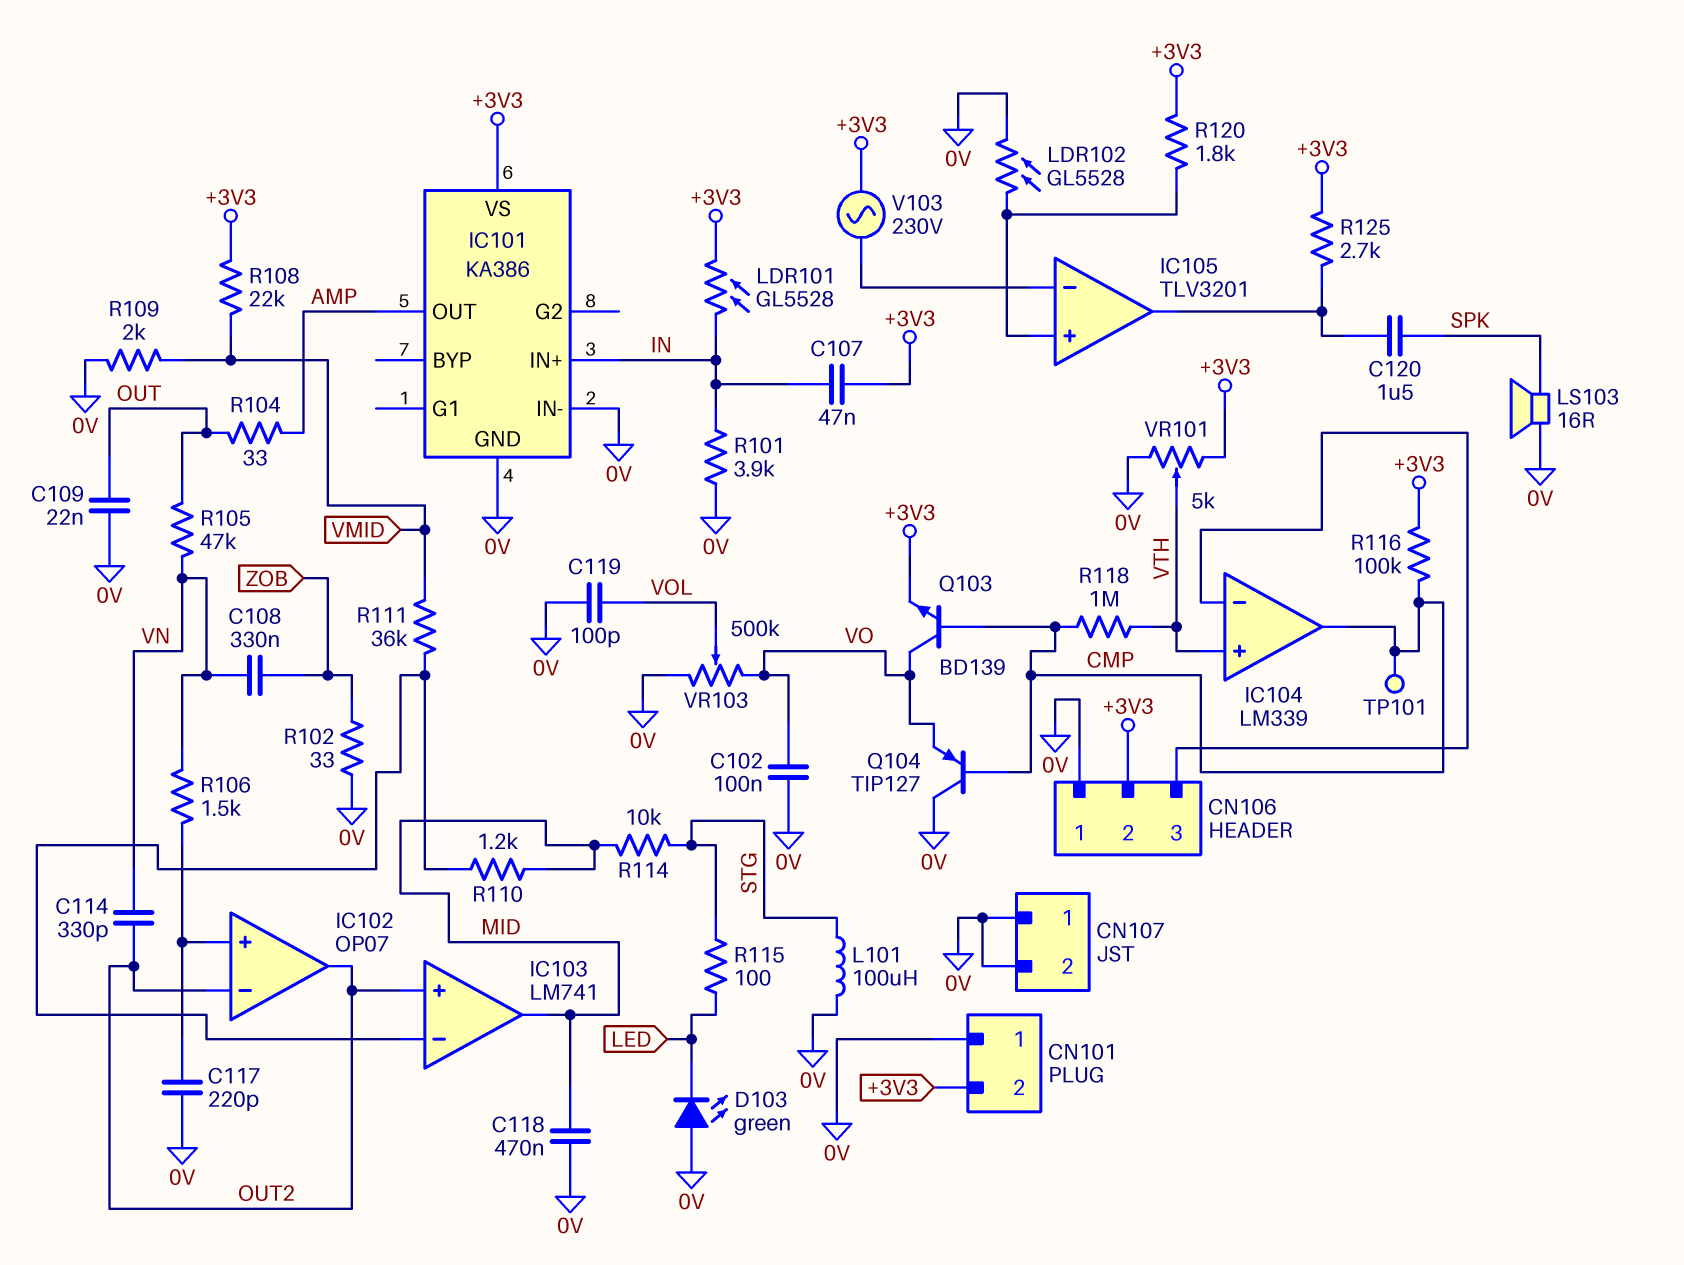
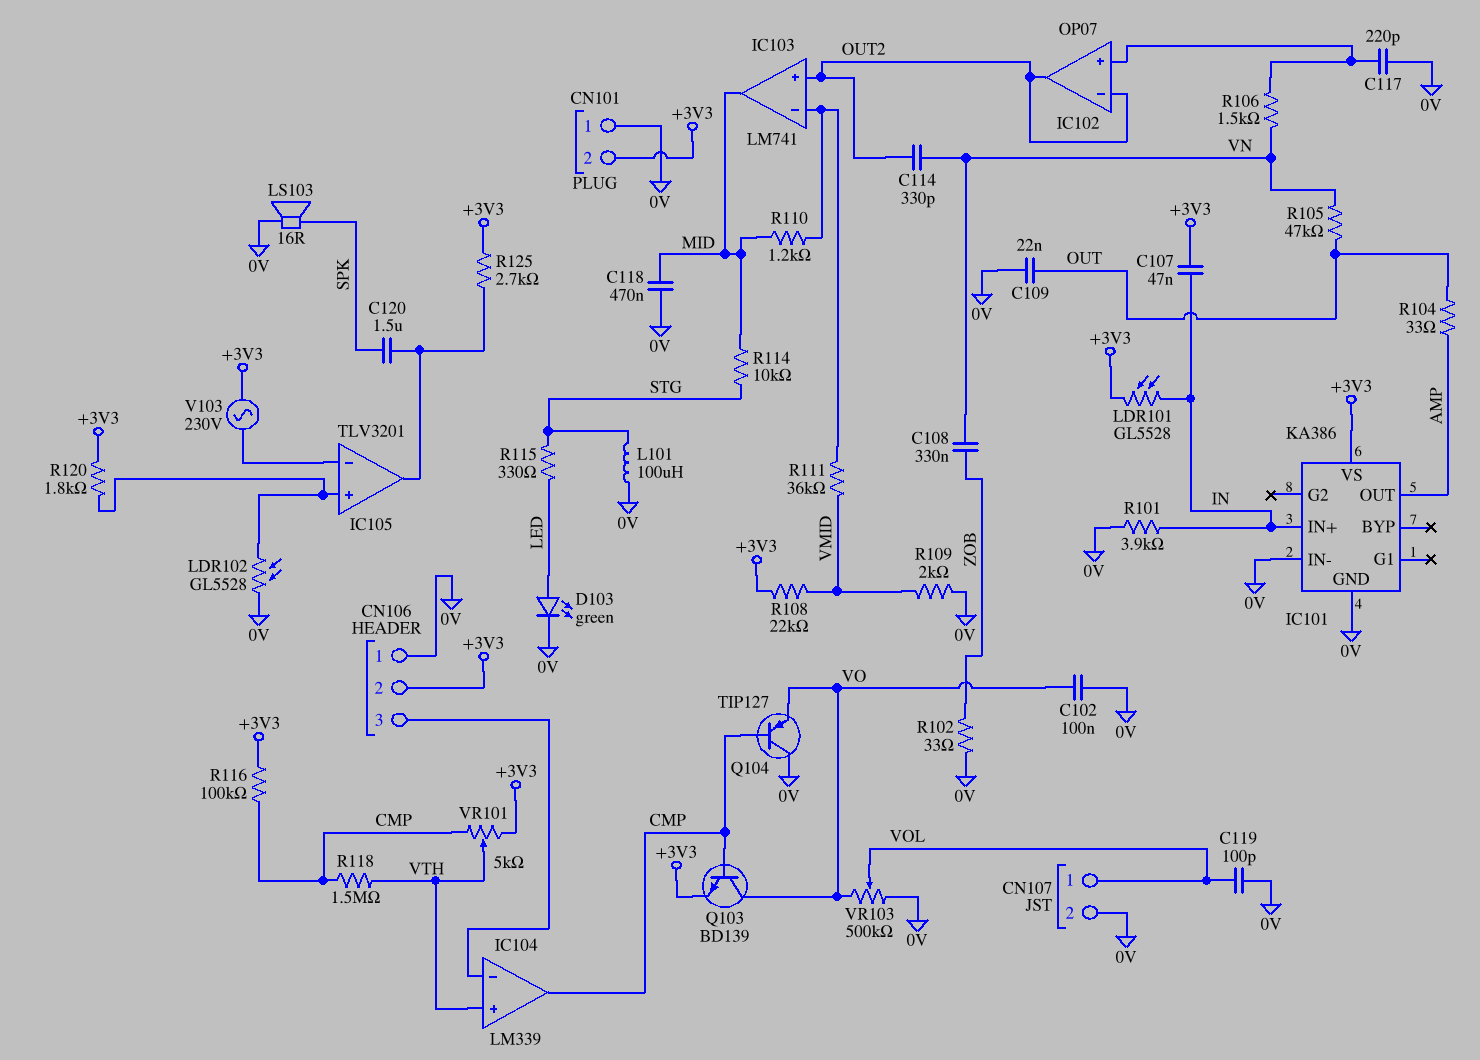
CN107 pin 1: 0V -> VOL
D103: LED green (A 0V, K LED) -> LED green (A LED, K 0V)
R115: 100 (LED, STG) -> 330 (LED, STG)
R118: 1M (CMP, VTH) -> 1.5M (CMP, VTH)
TP101: test point (CMP) -> none
VR101: 5k (+3V3, 0V, wiper VTH) -> 5k (+3V3, CMP, wiper VTH)

